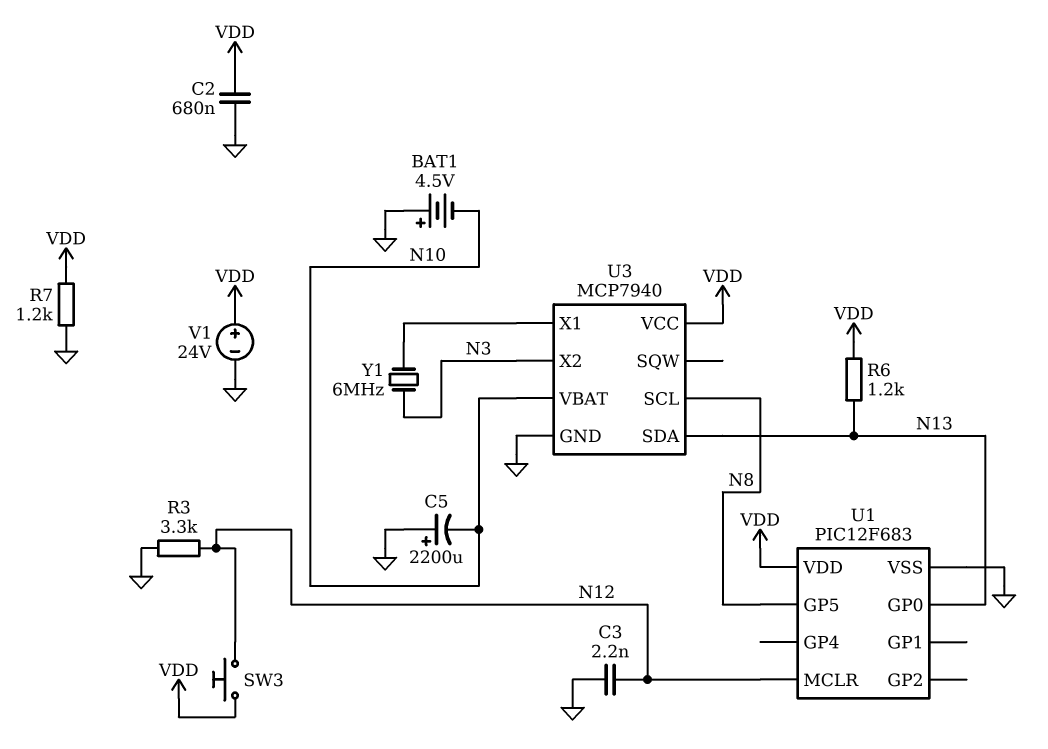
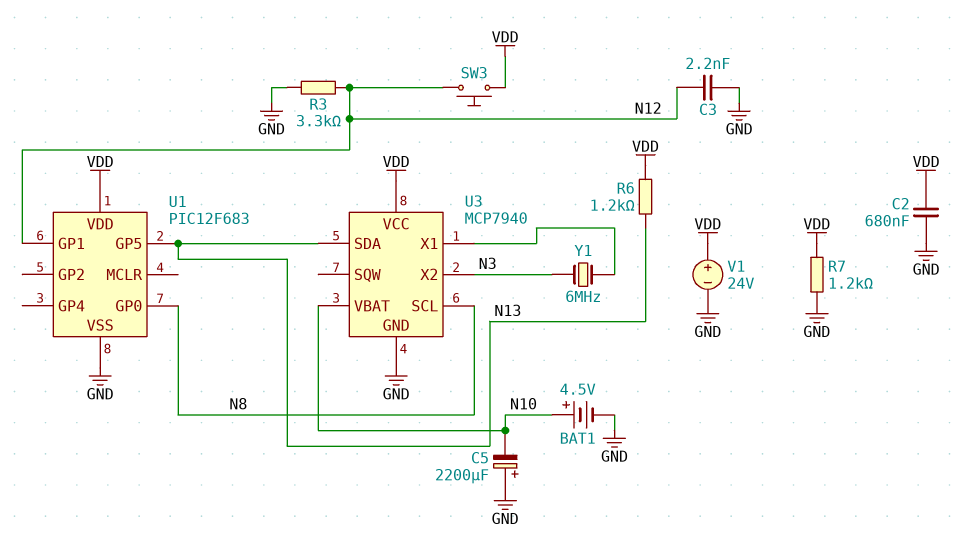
BAT1: 4.5V (plus GND, minus N10) -> 4.5V (plus N10, minus GND)
U1 pin GP0: N13 -> N8
U1 pin GP1: none -> N12
U1 pin GP5: N8 -> N13
U1 pin MCLR: N12 -> none

